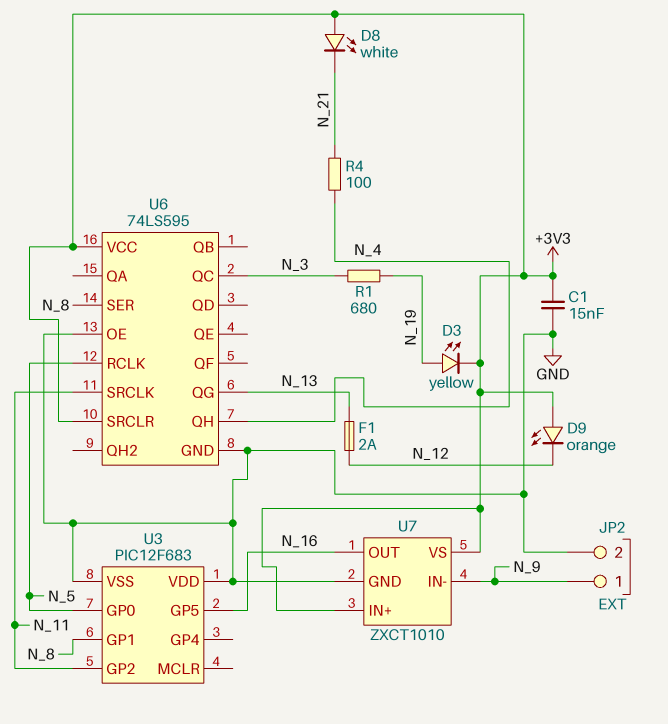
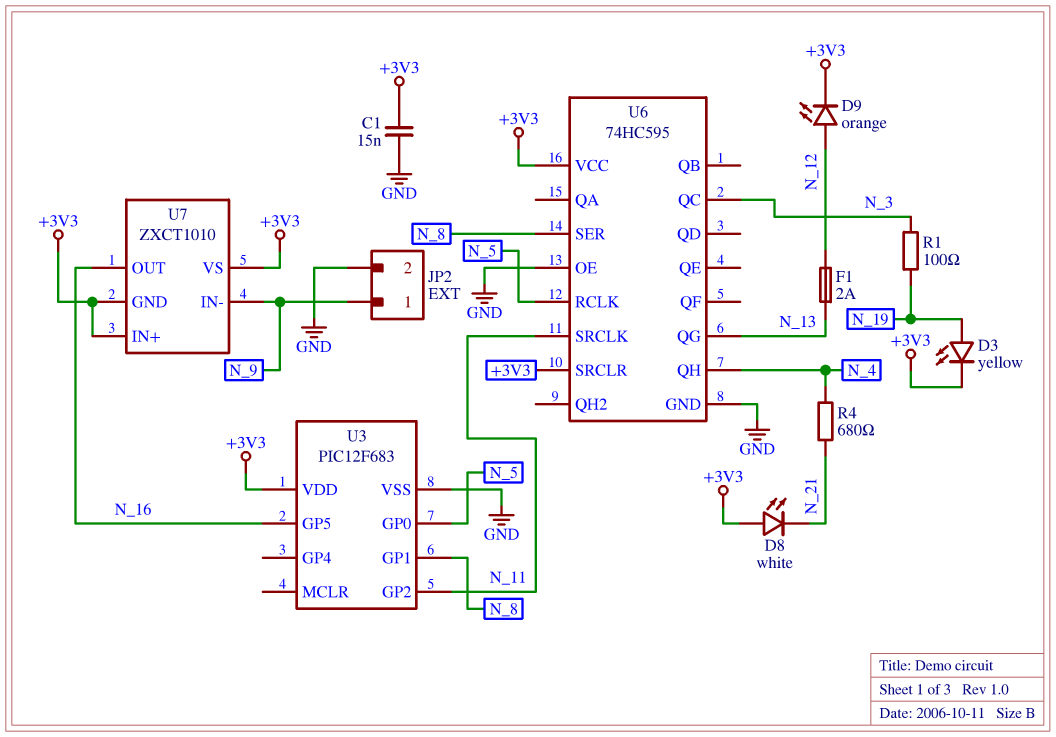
D9: LED orange (A +3V3, K N_12) -> LED orange (A N_12, K +3V3)
R1: 680 (N_3, N_19) -> 100 (N_3, N_19)
R4: 100 (N_4, N_21) -> 680 (N_4, N_21)
U3 pin VDD: GND -> +3V3
U6: 74LS595 -> 74HC595
U7 pin GND: GND -> +3V3

